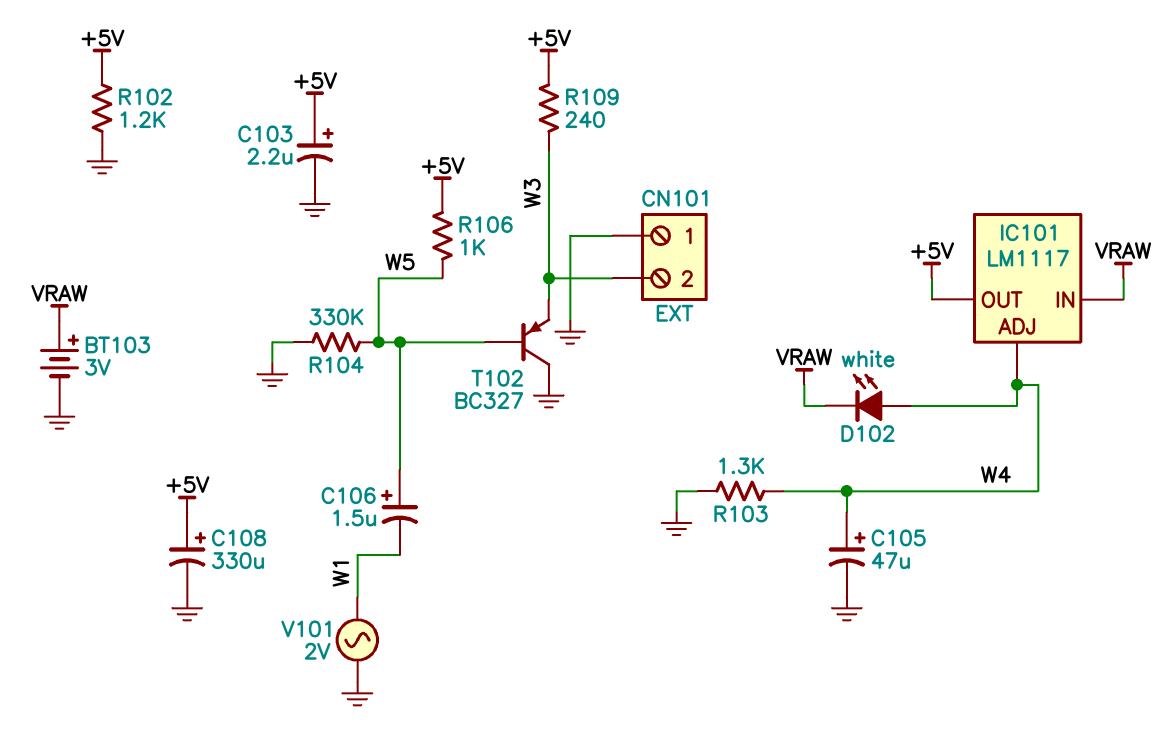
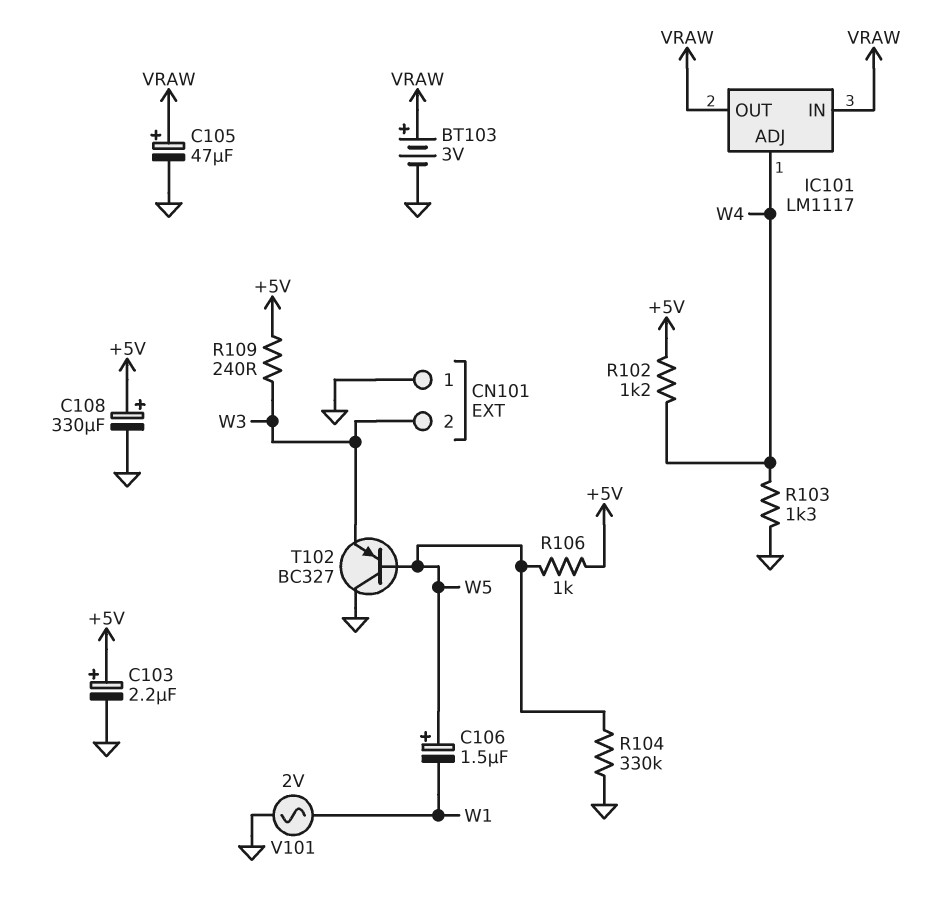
C105: 47uF (plus W4, minus GND) -> 47uF (plus VRAW, minus GND)
D102: LED white (A W4, K VRAW) -> none
IC101 pin OUT: +5V -> VRAW
R102: 1.2k (+5V, GND) -> 1.2k (+5V, W4)

